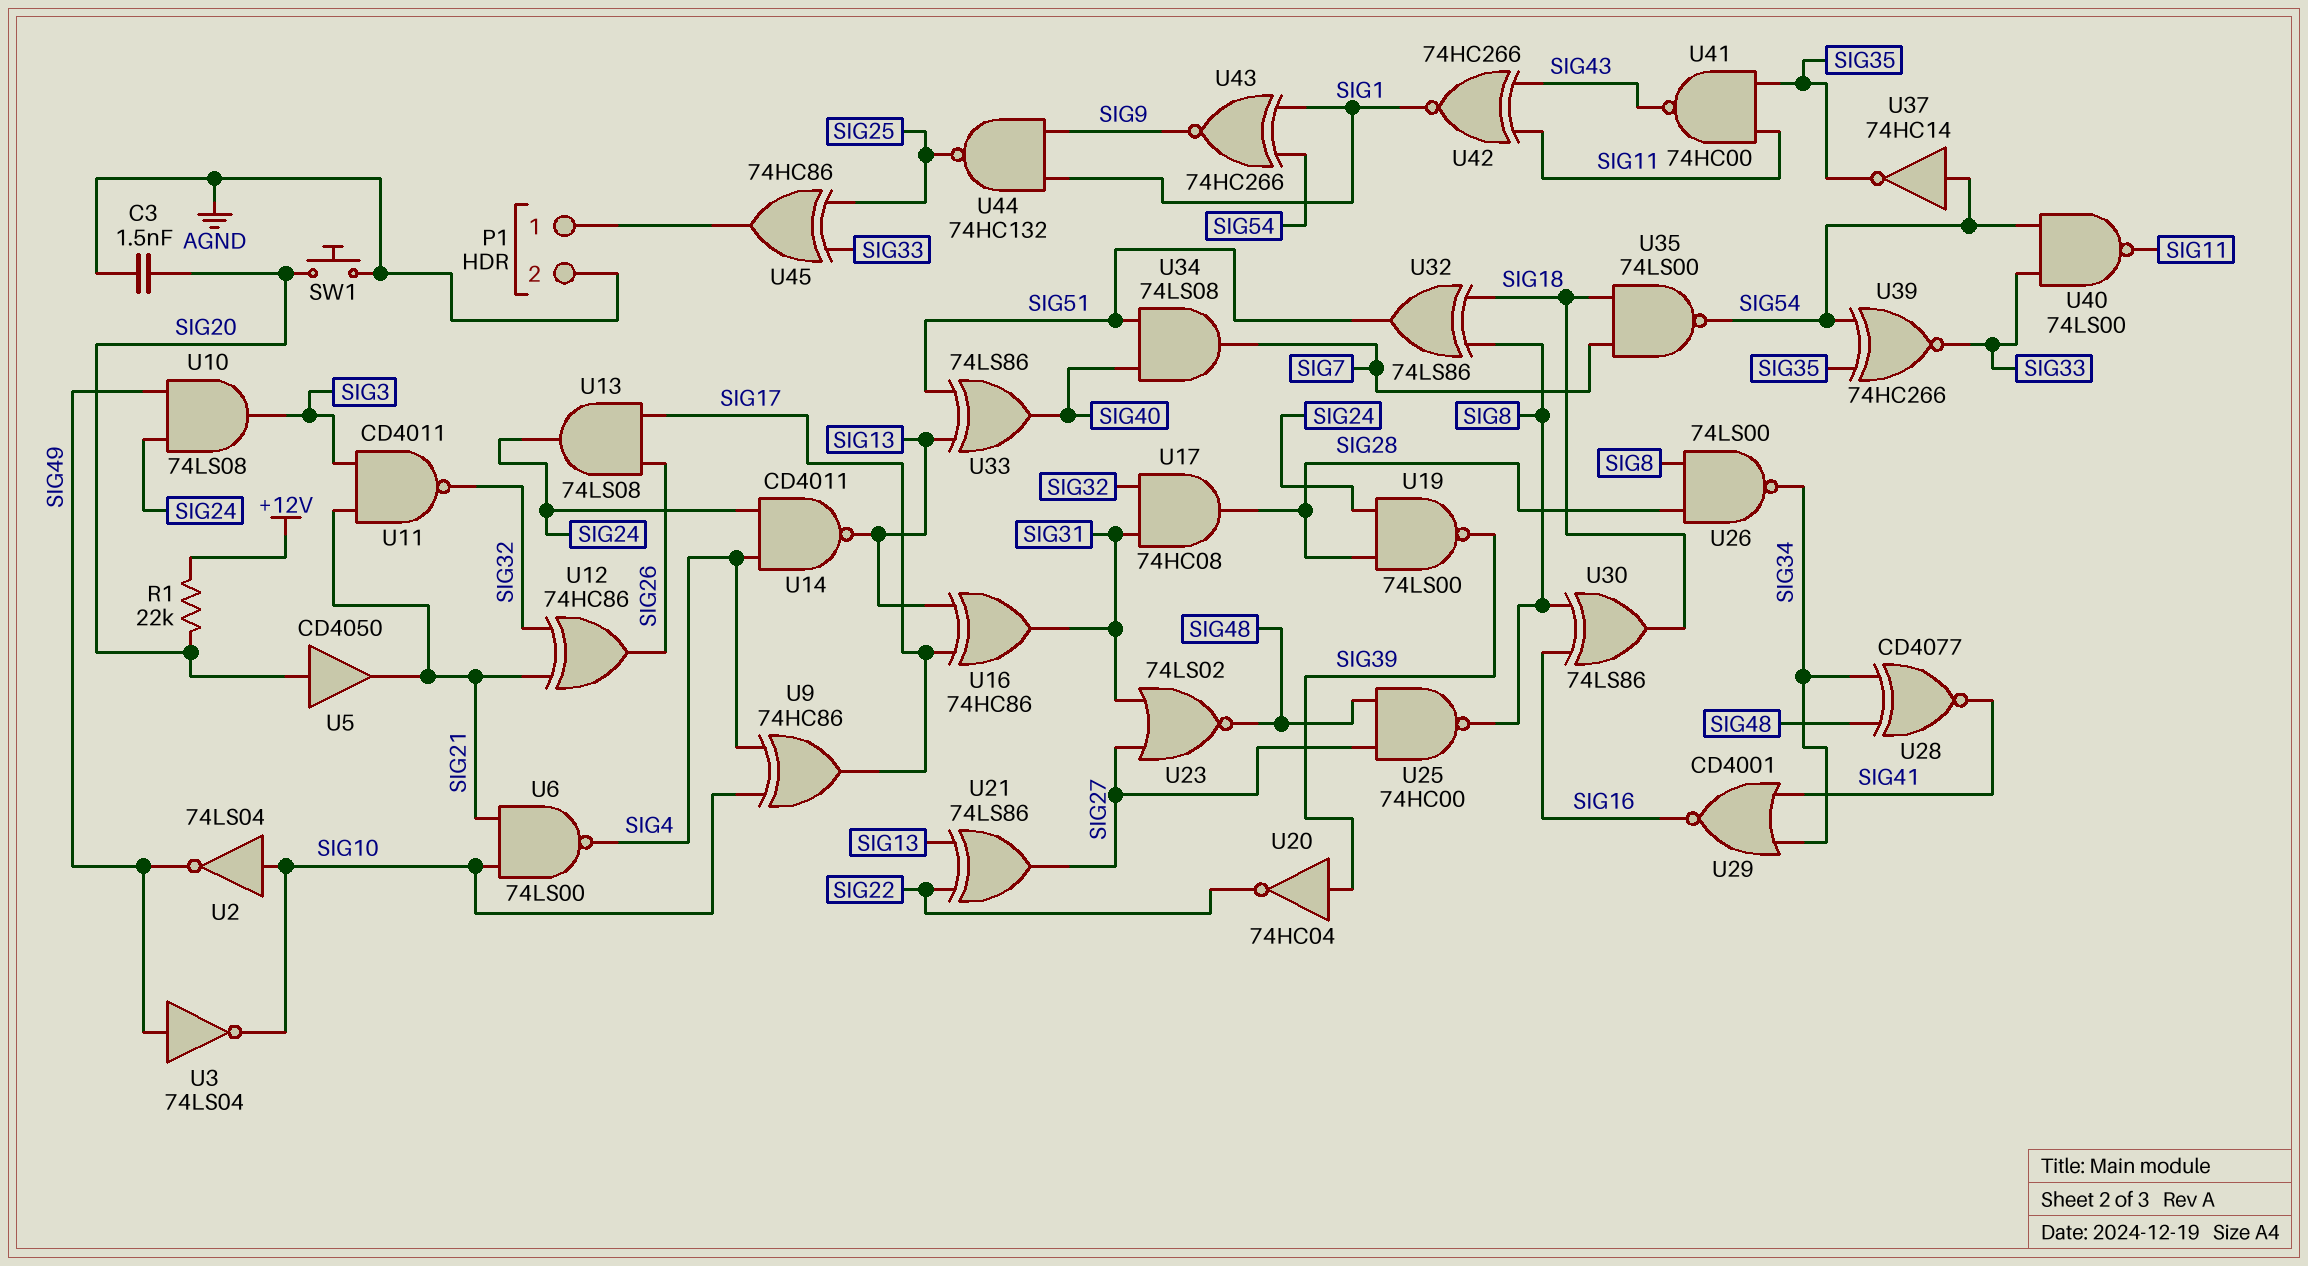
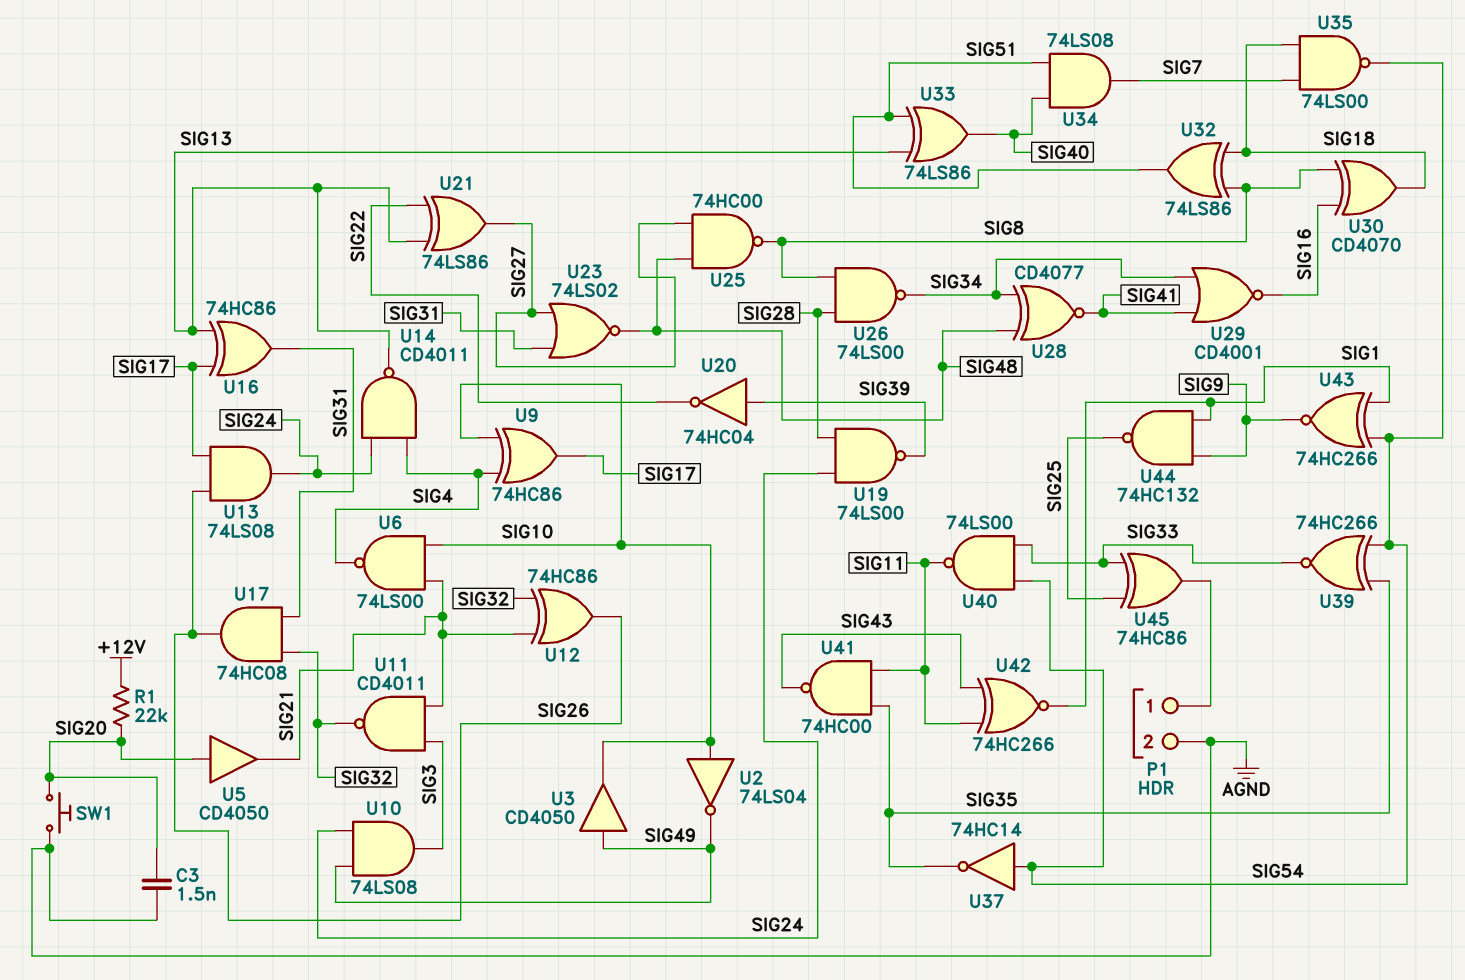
U3: NOT 74LS04 (in SIG49, out SIG10) -> buffer CD4050 (in SIG49, out SIG10)
U17: AND 74HC08 (in SIG31, in SIG32, out SIG28) -> AND 74HC08 (in SIG31, in SIG32, out SIG26)
U30: XOR 74LS86 (in SIG8, in SIG16, out SIG18) -> XOR CD4070 (in SIG8, in SIG16, out SIG18)

